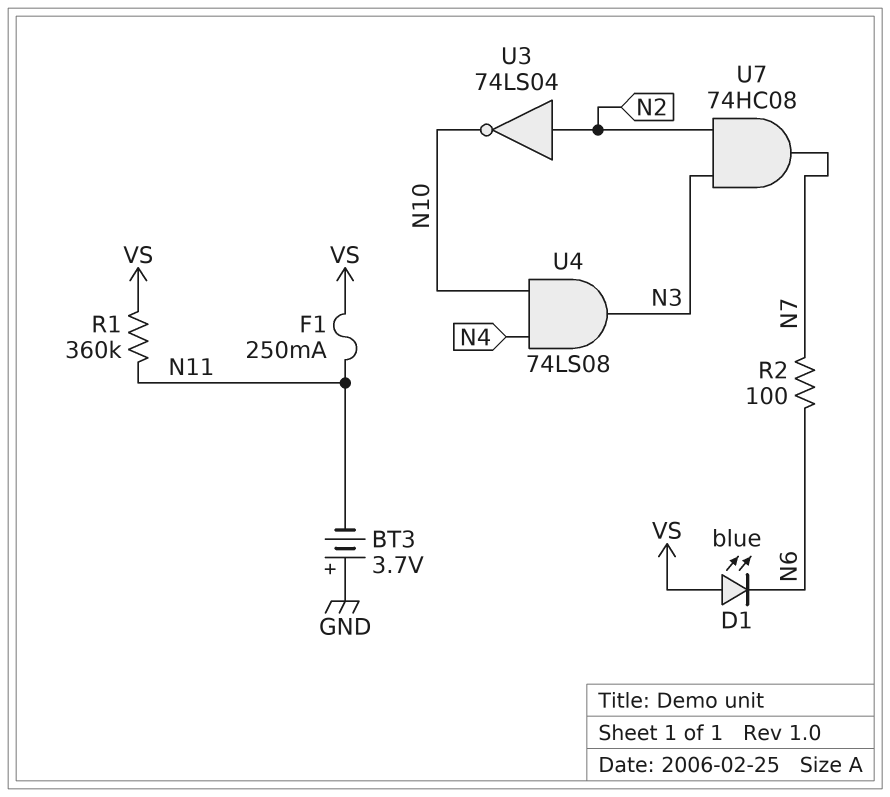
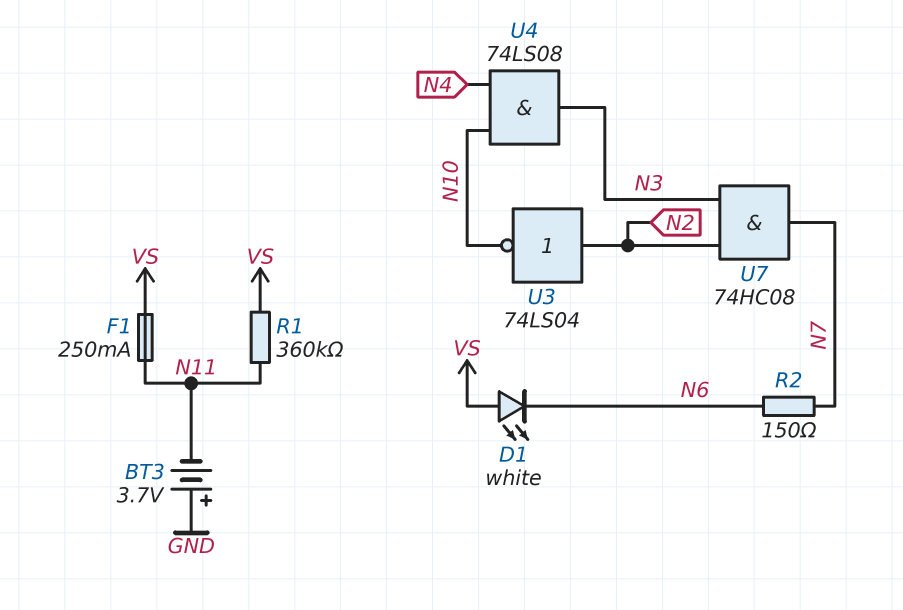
D1: LED blue (A VS, K N6) -> LED white (A VS, K N6)
R2: 100 (N6, N7) -> 150 (N6, N7)

